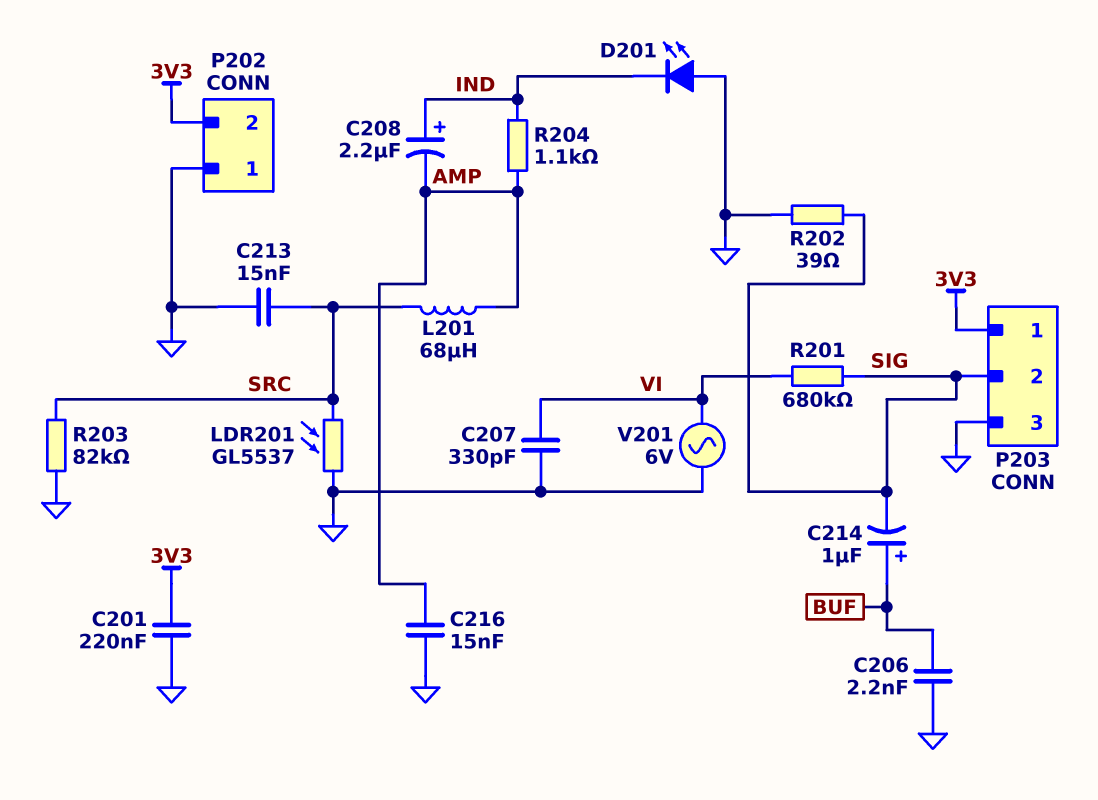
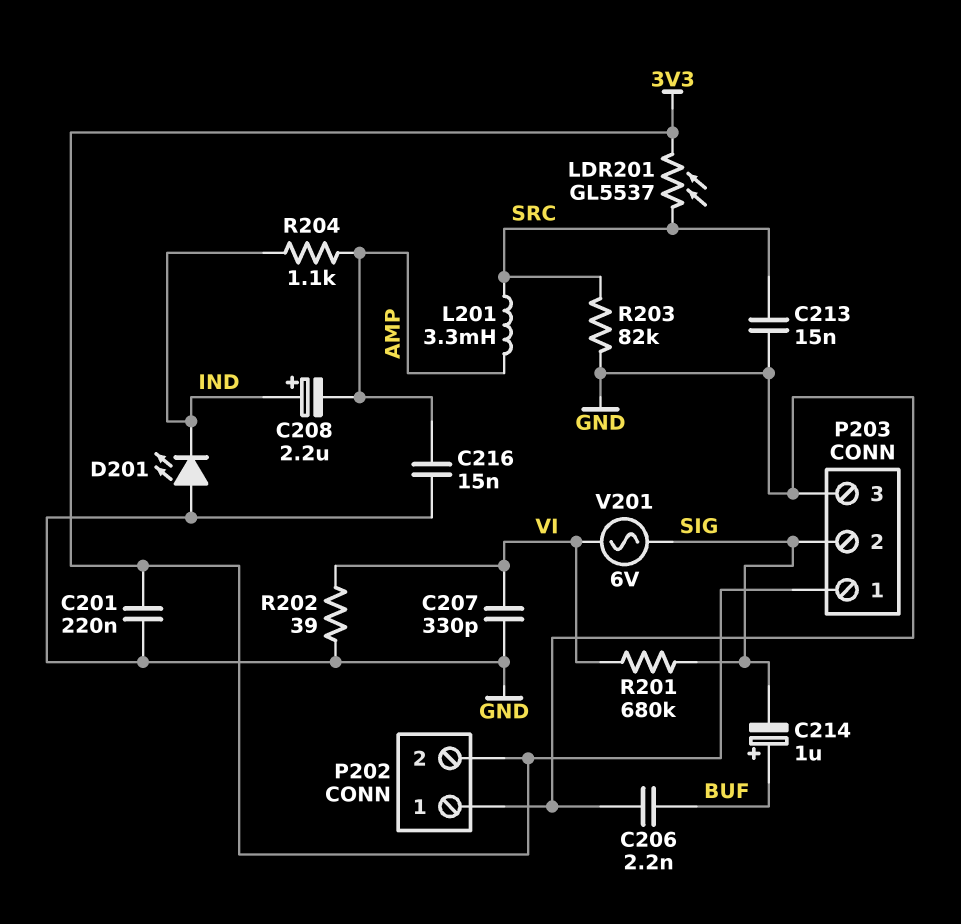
L201: 68uH (AMP, SRC) -> 3.3mH (AMP, SRC)
LDR201: GL5537 (GND, SRC) -> GL5537 (3V3, SRC)
R202: 39 (GND, SIG) -> 39 (GND, VI)
V201: AC 6V (GND, VI) -> AC 6V (SIG, VI)

